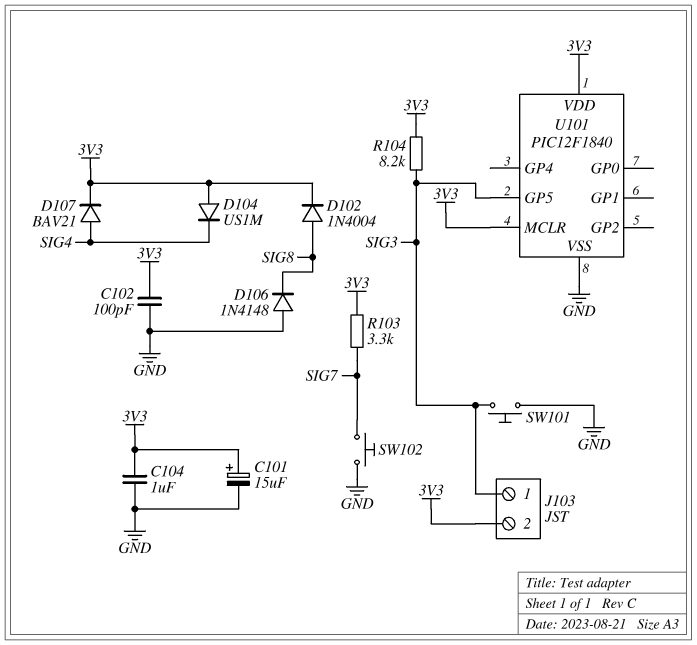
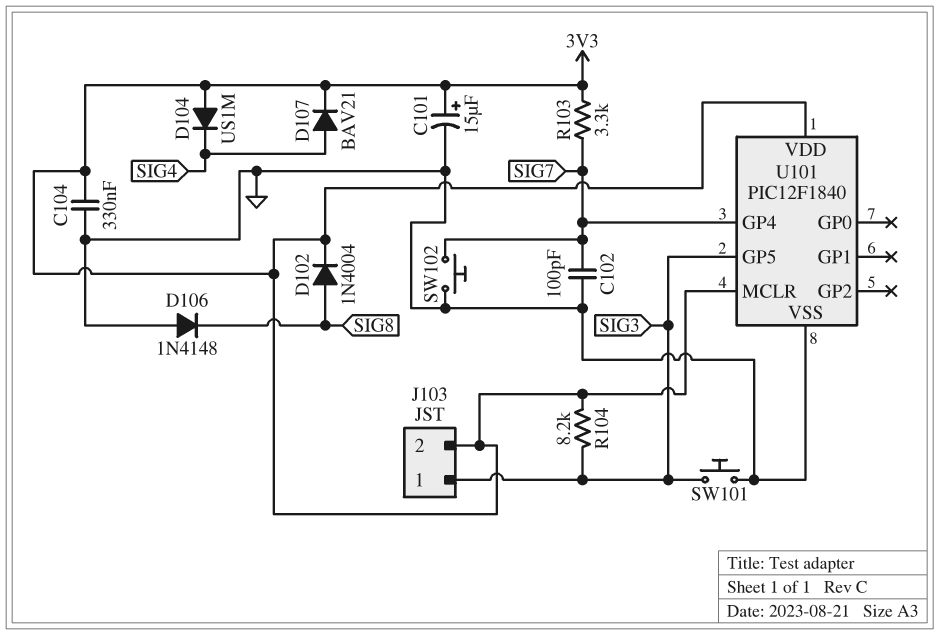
C102: 100pF (3V3, GND) -> 100pF (GND, SIG7)
C104: 1uF (3V3, GND) -> 330nF (3V3, GND)
U101 pin GP4: none -> SIG7

